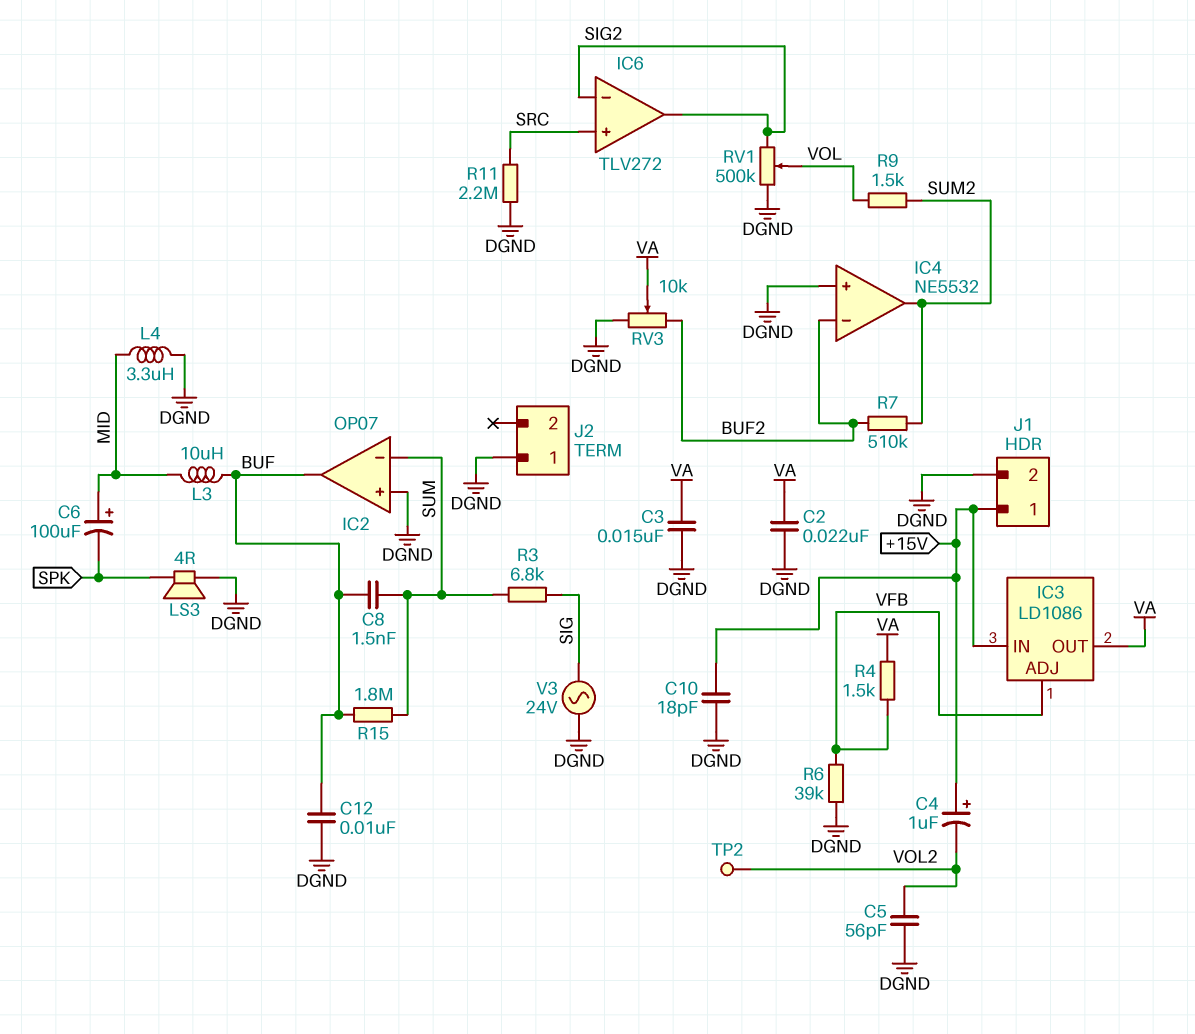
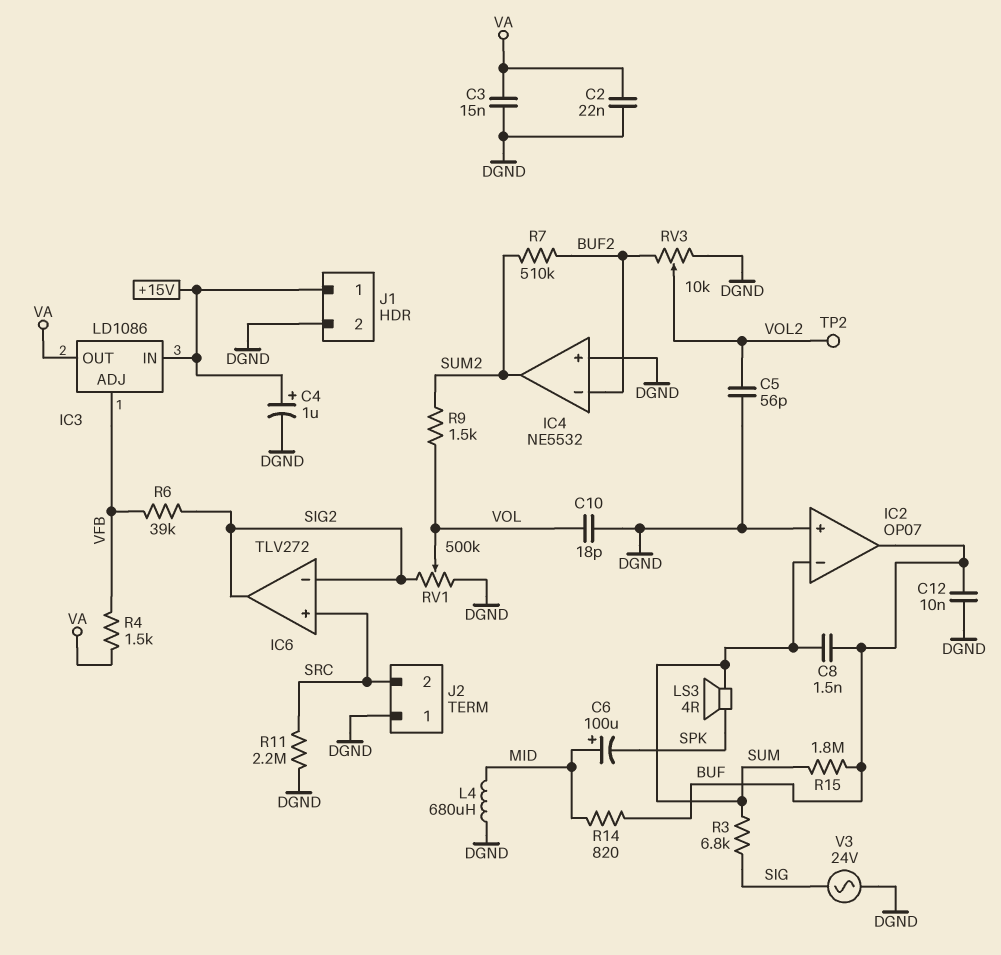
C4: 1uF (plus +15V, minus VOL2) -> 1uF (plus +15V, minus DGND)
C10: 18pF (+15V, DGND) -> 18pF (DGND, VOL)
J2 pin 2: none -> SRC
L3: 10uH (BUF, MID) -> none
L4: 3.3uH (DGND, MID) -> 680uH (DGND, MID)
LS3: speaker 4R (DGND, SPK) -> speaker 4R (SPK, SUM)
R6: 39k (DGND, VFB) -> 39k (SIG2, VFB)
R14: none -> 820 (BUF, MID)
RV3: 10k (BUF2, DGND, wiper VA) -> 10k (BUF2, DGND, wiper VOL2)

